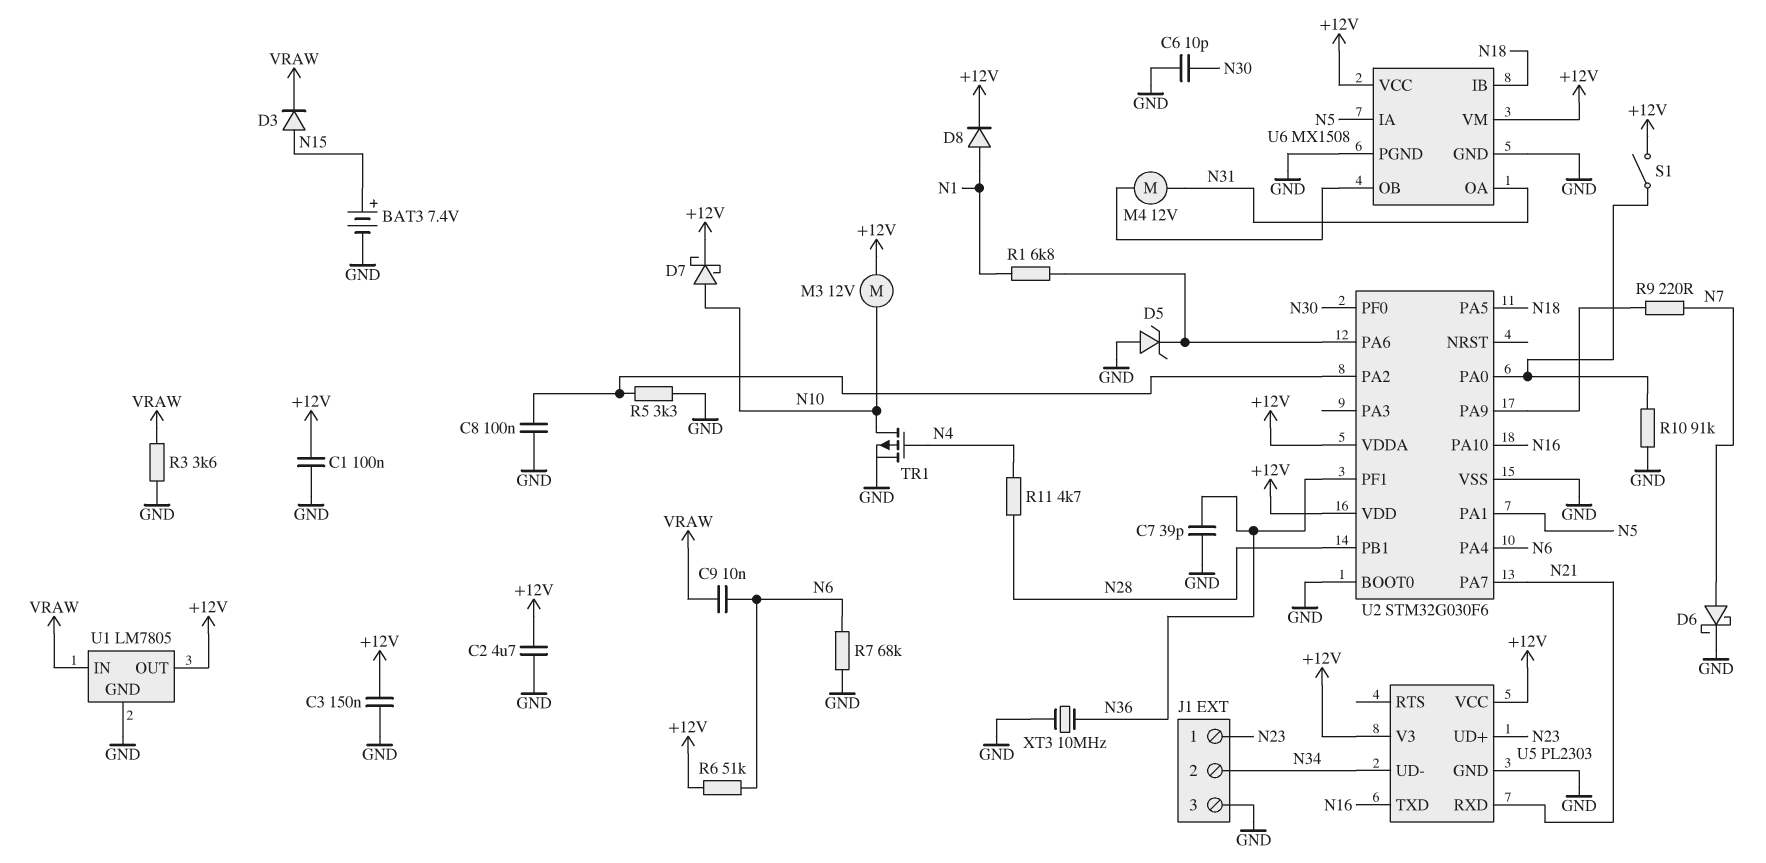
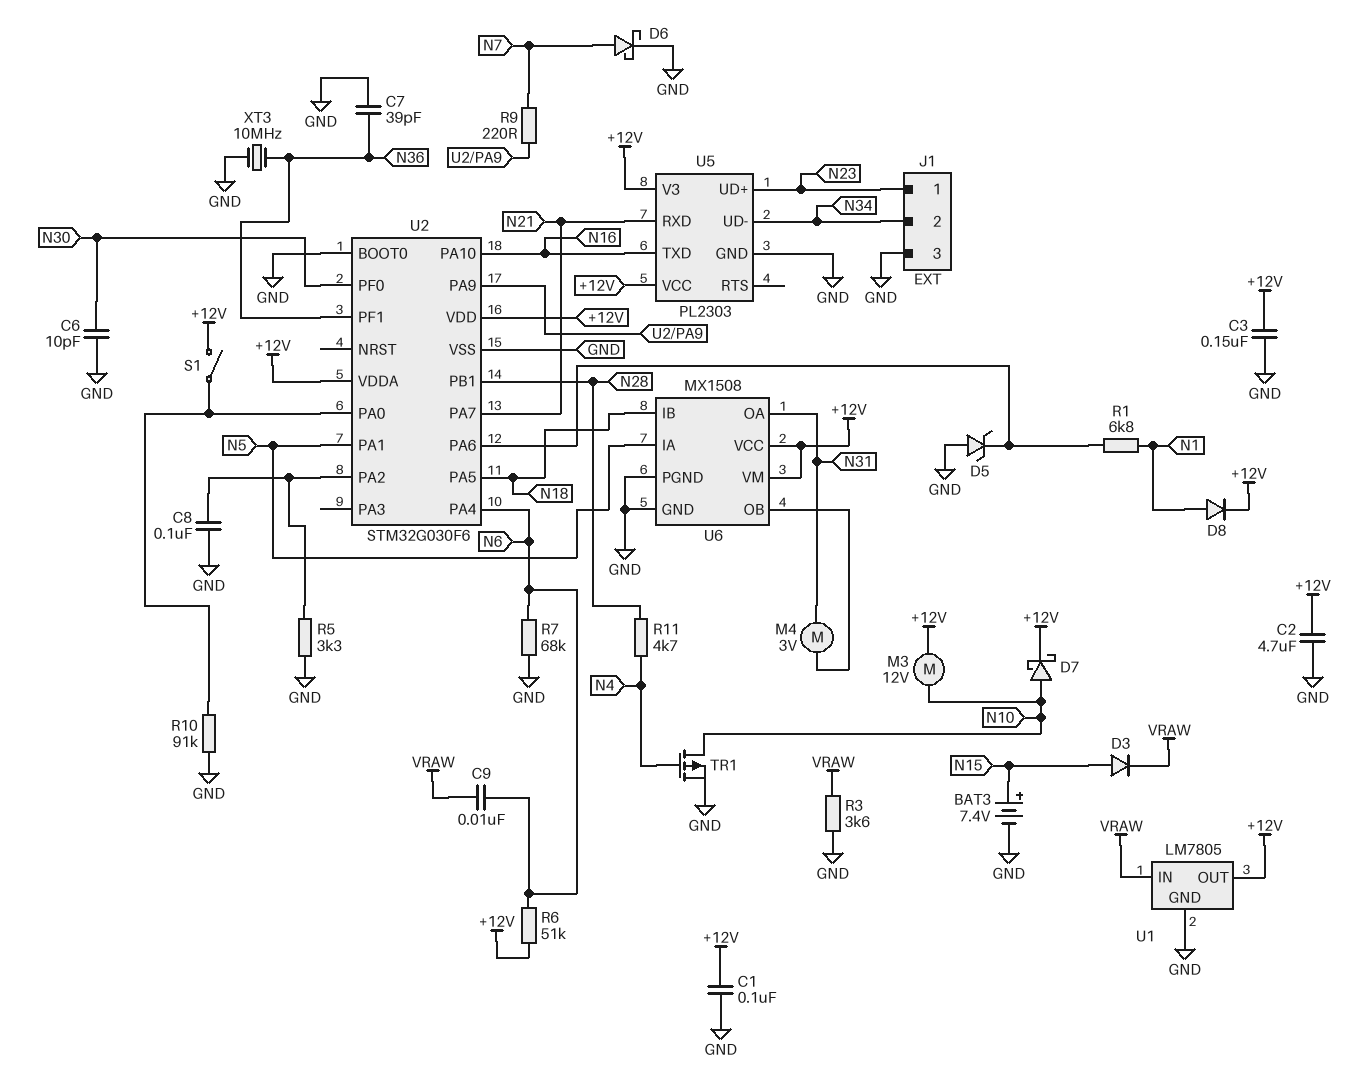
M4: motor 12V (N31, U6/OB) -> motor 3V (N31, U6/OB)

